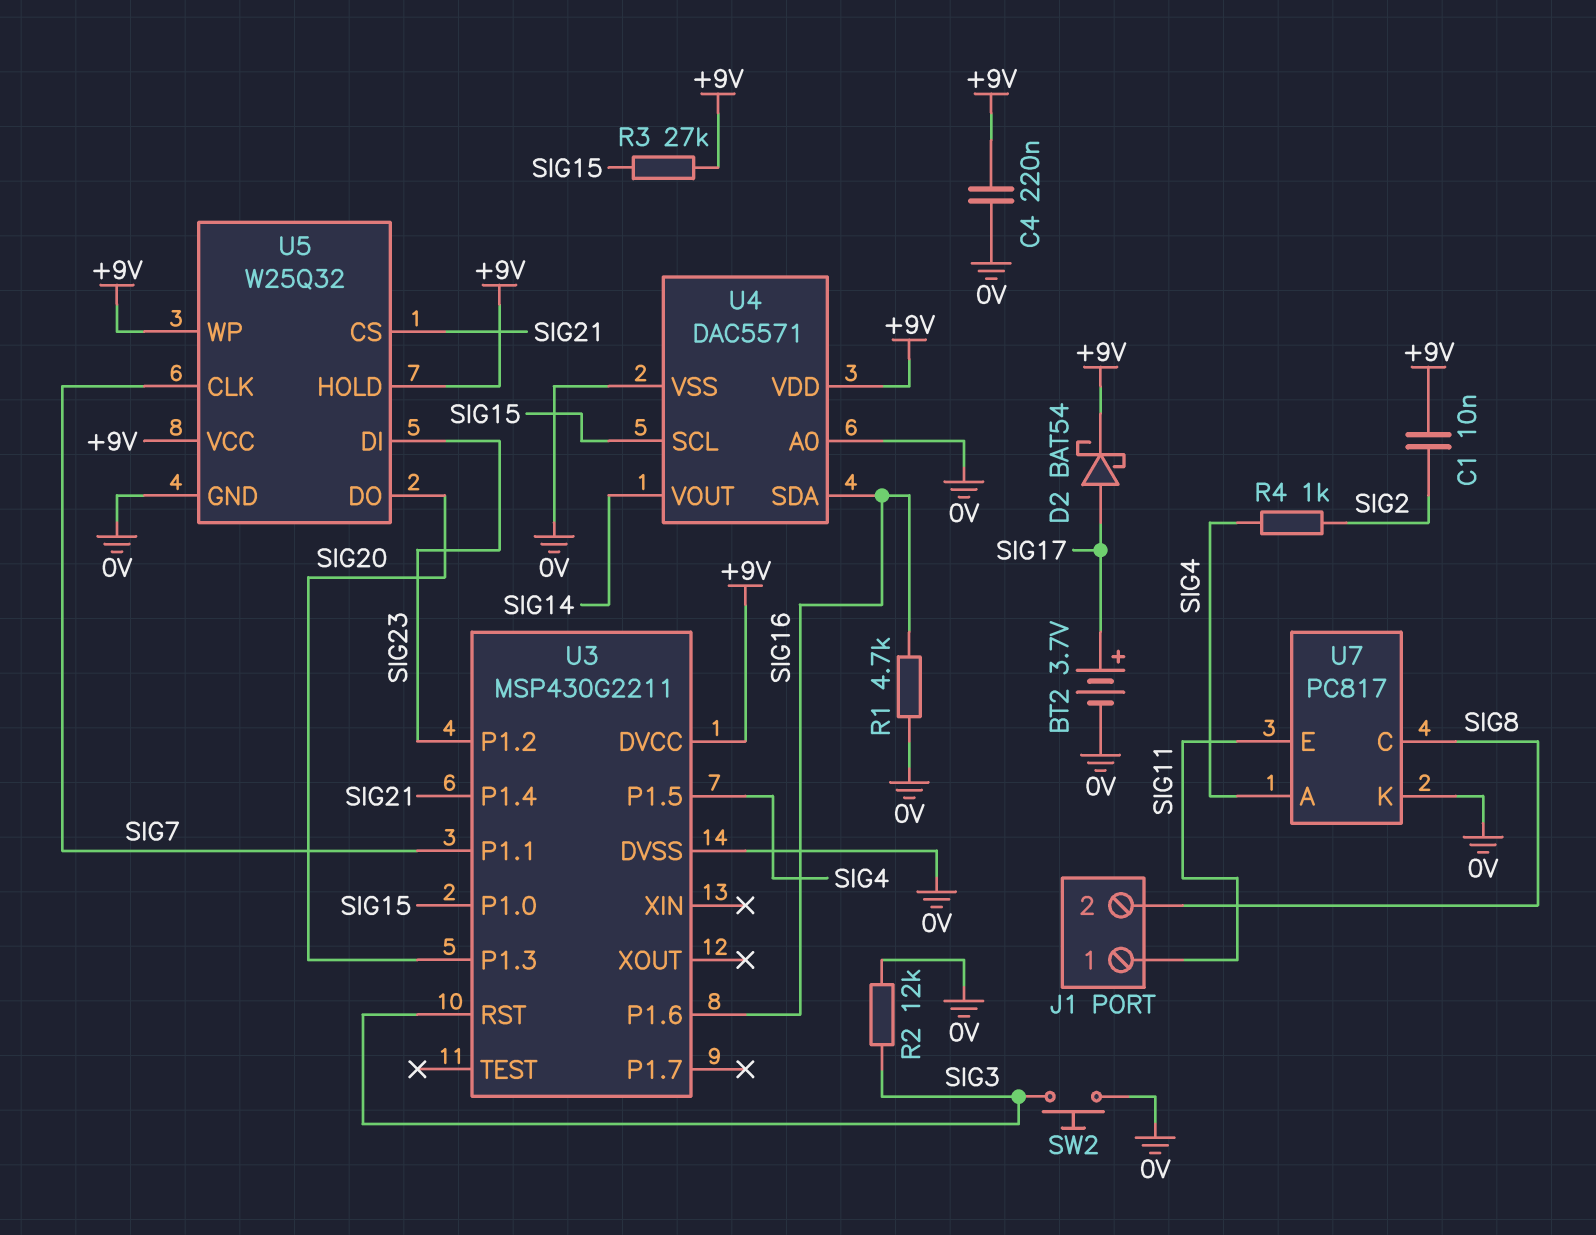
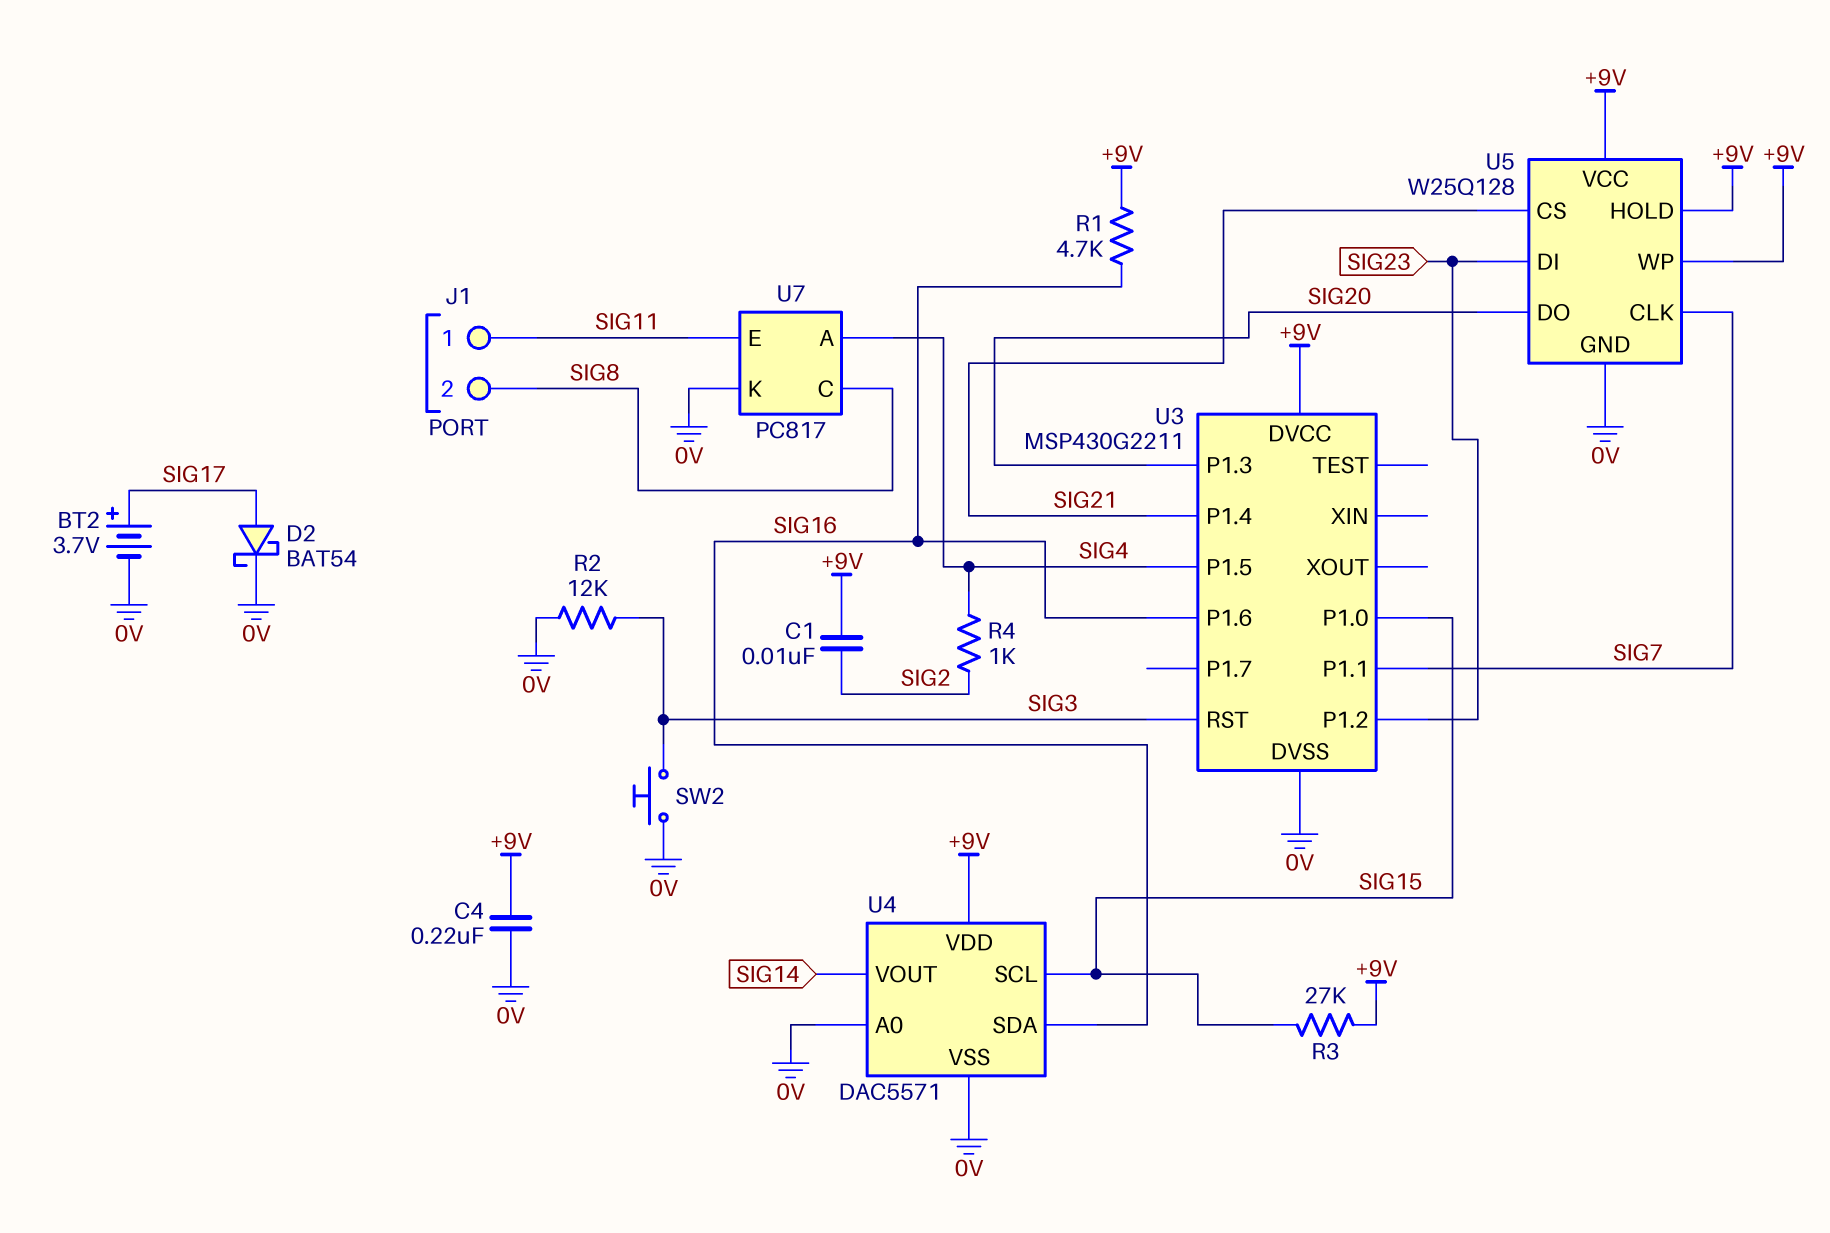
D2: schottky BAT54 (A SIG17, K +9V) -> schottky BAT54 (A SIG17, K 0V)
R1: 4.7k (0V, SIG16) -> 4.7k (+9V, SIG16)
U5: W25Q32 -> W25Q128

